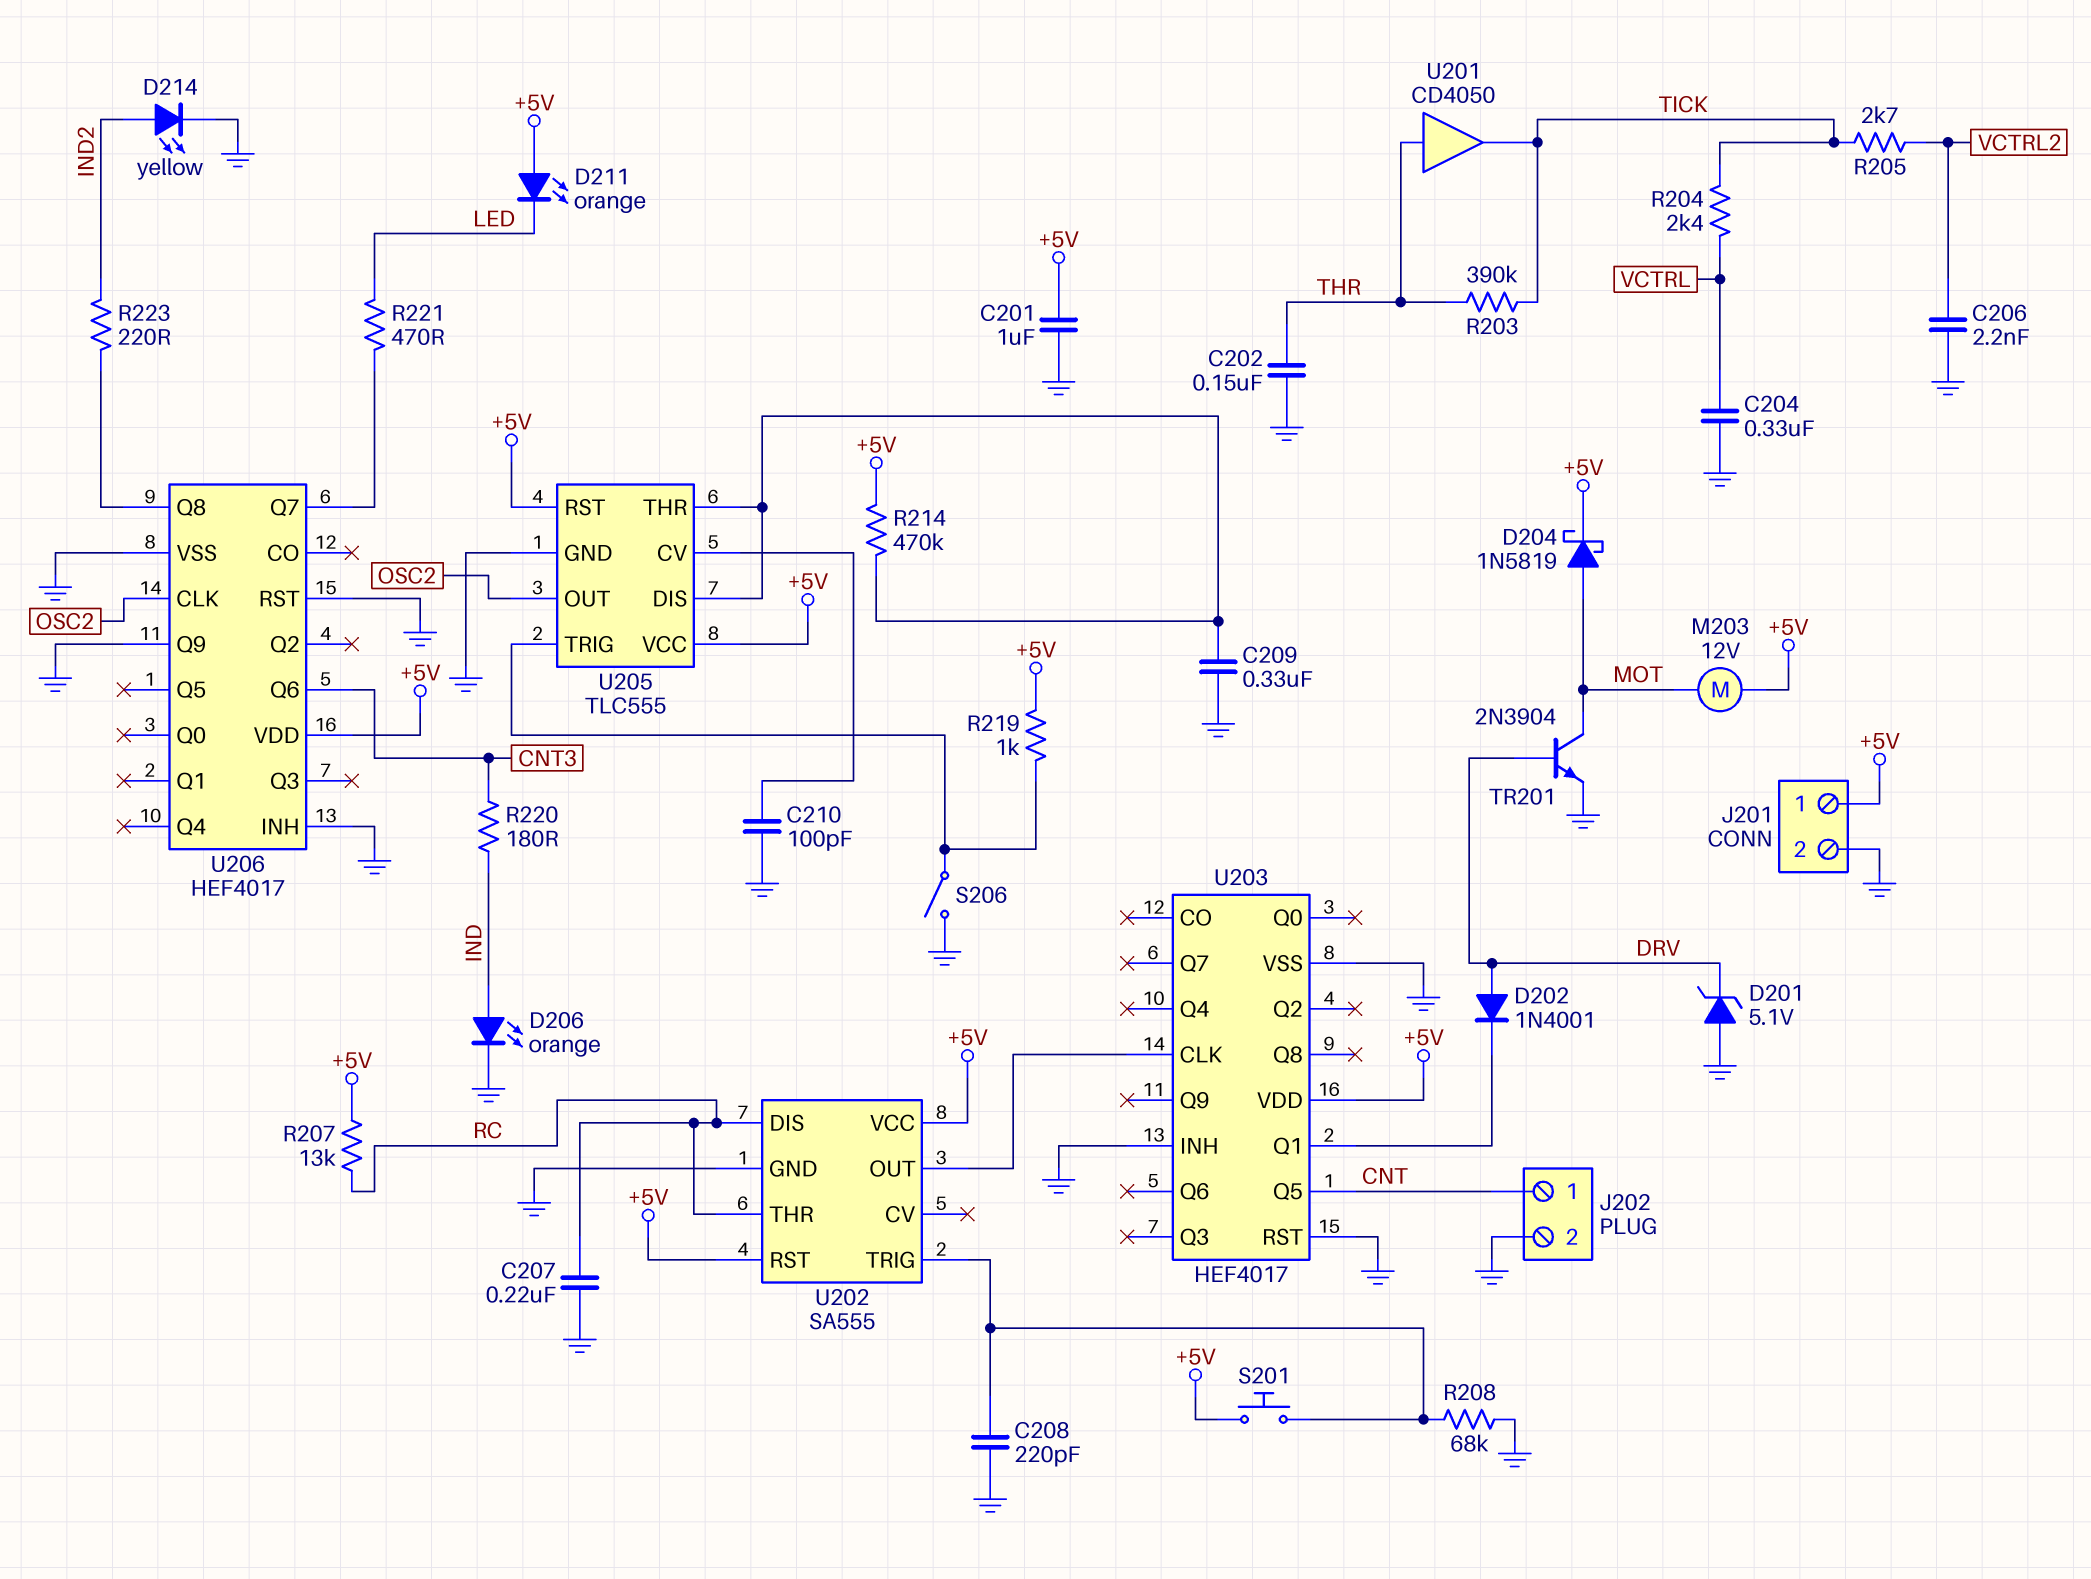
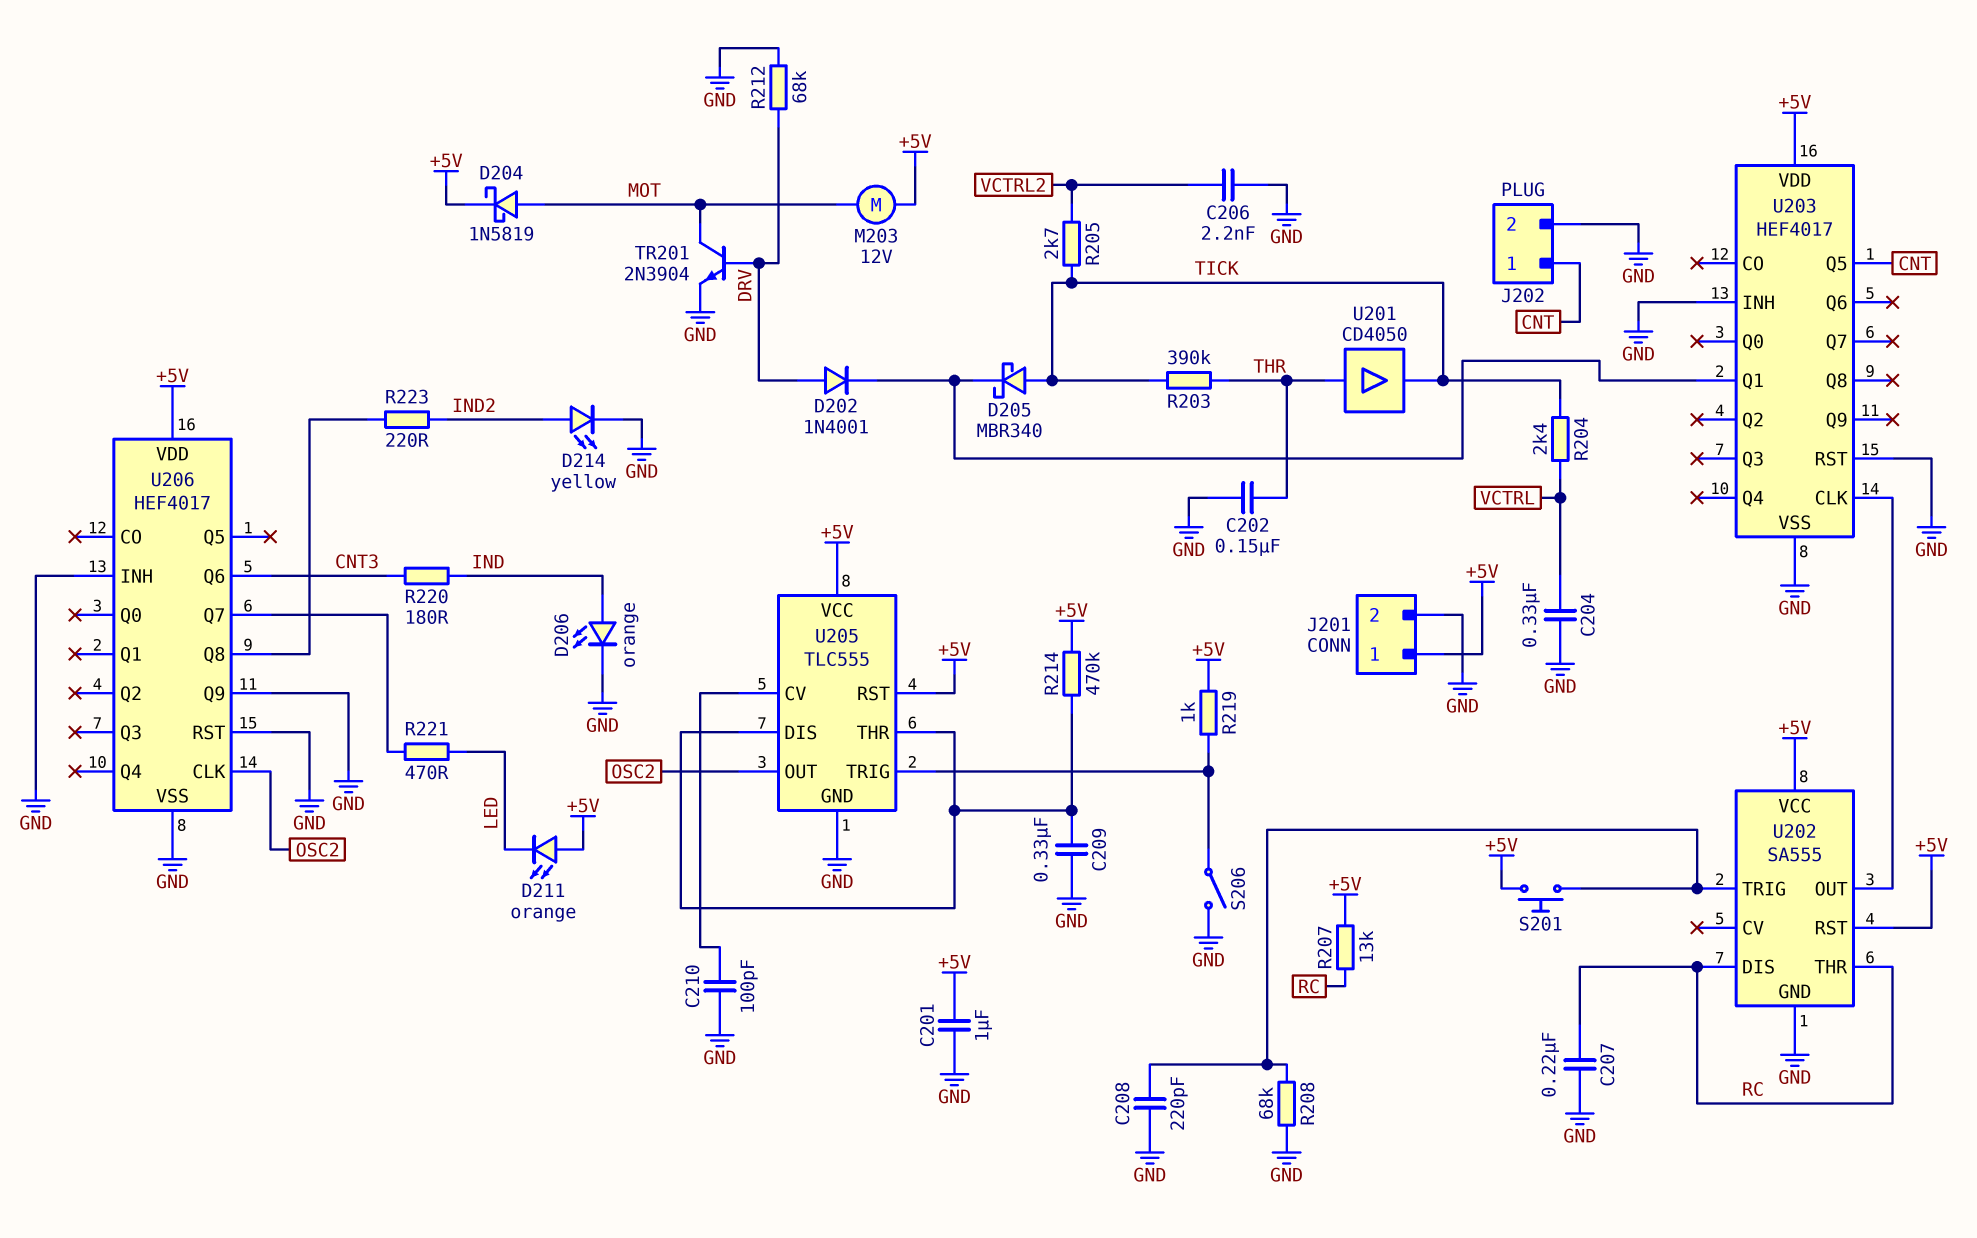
D201: zener 5.1V (A GND, K DRV) -> none
D205: none -> schottky MBR340 (A TICK, K U203/Q1)
R212: none -> 68k (DRV, GND)

